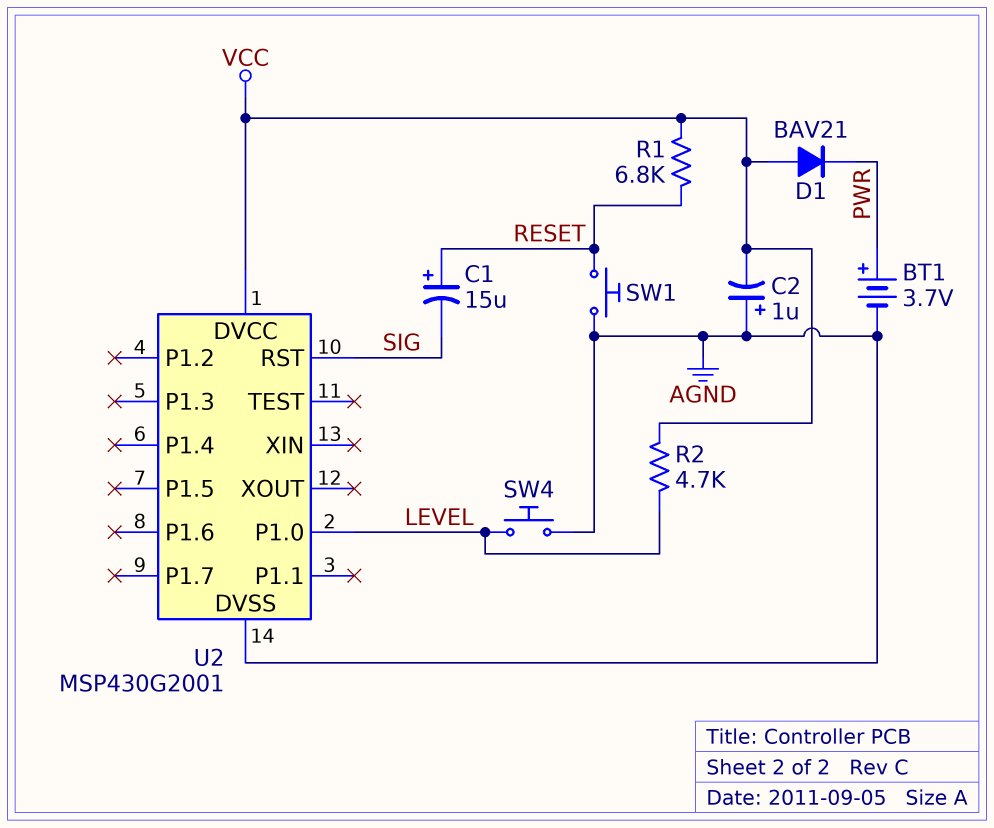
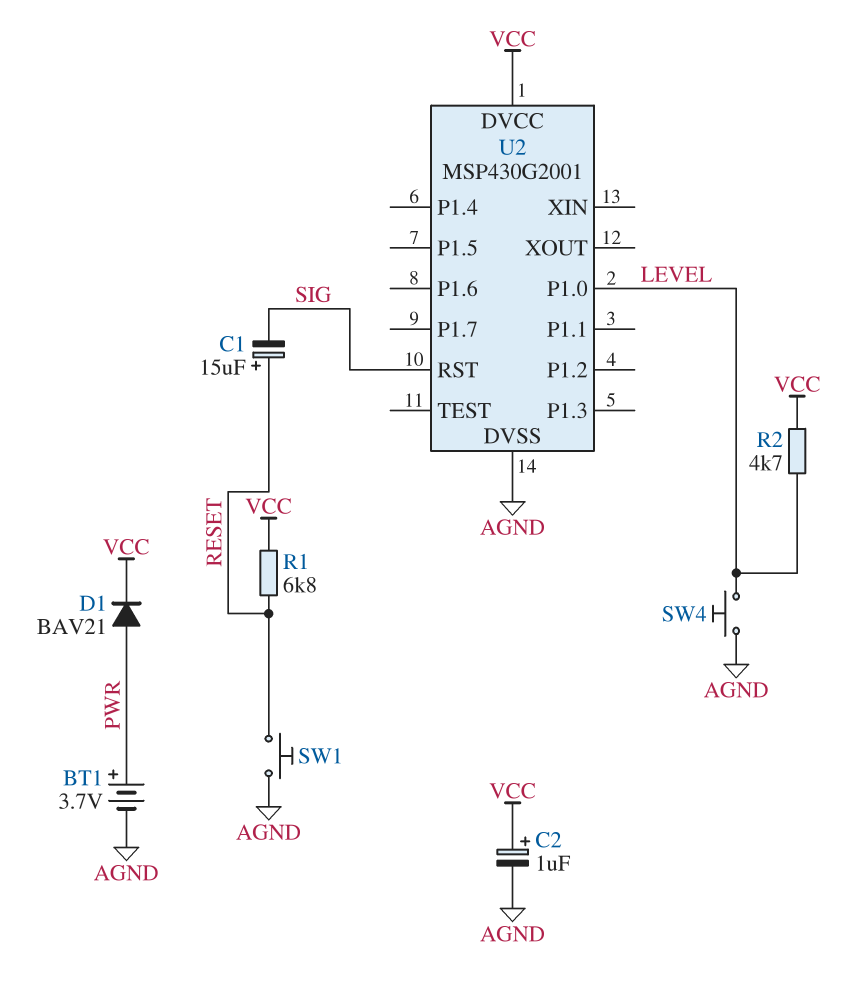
C2: 1uF (plus AGND, minus VCC) -> 1uF (plus VCC, minus AGND)
D1: diode BAV21 (A VCC, K PWR) -> diode BAV21 (A PWR, K VCC)

